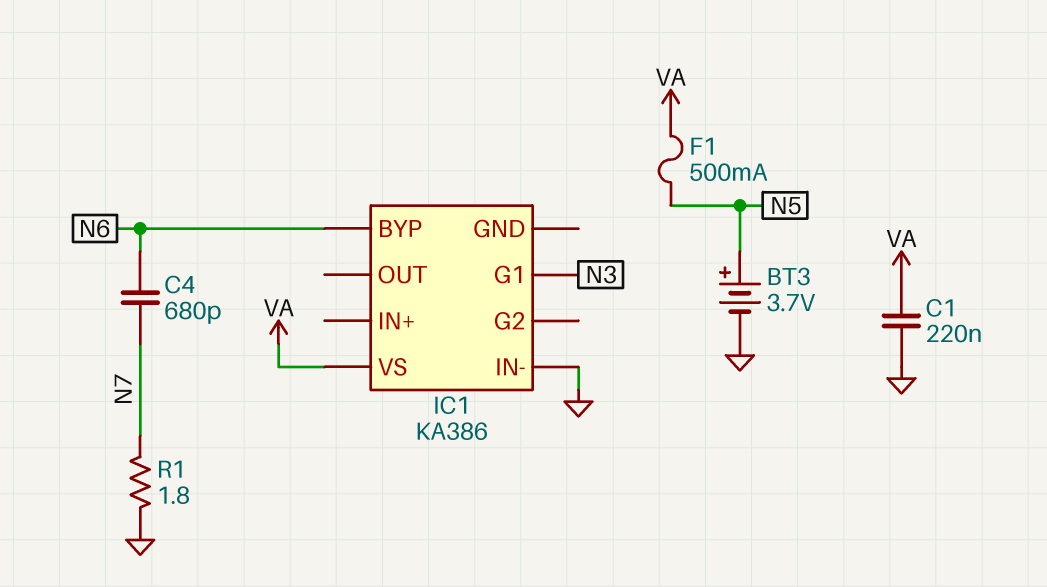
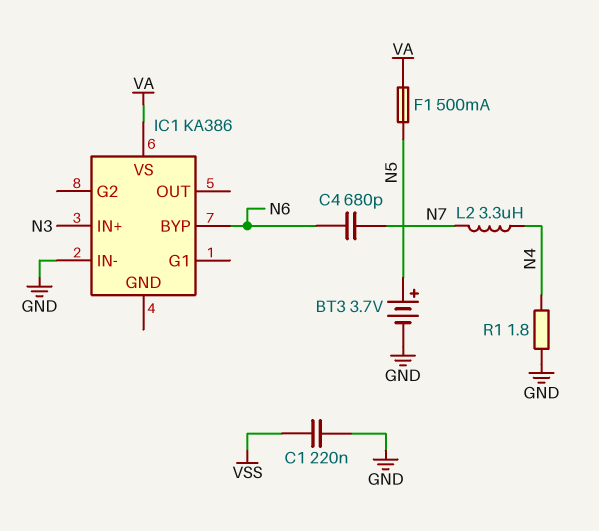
C1: 220nF (GND, VA) -> 220nF (GND, VSS)
IC1 pin G1: N3 -> none
IC1 pin IN+: none -> N3
L2: none -> 3.3uH (N4, N7)
R1: 1.8 (GND, N7) -> 1.8 (GND, N4)

